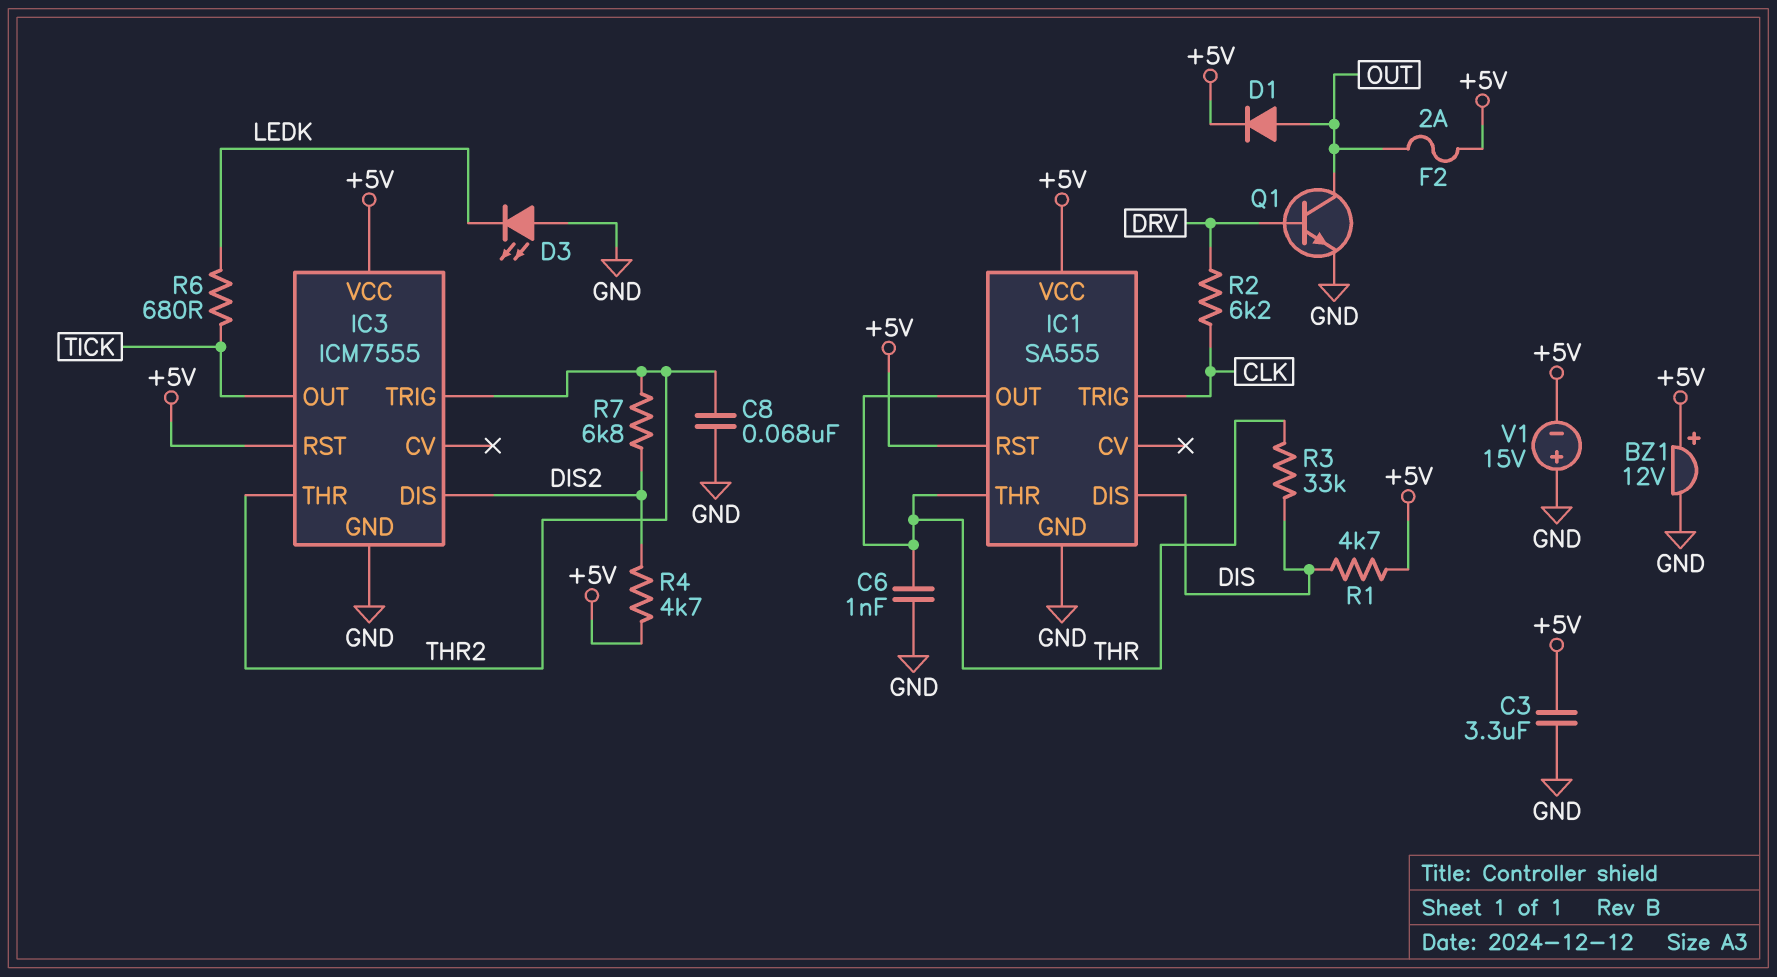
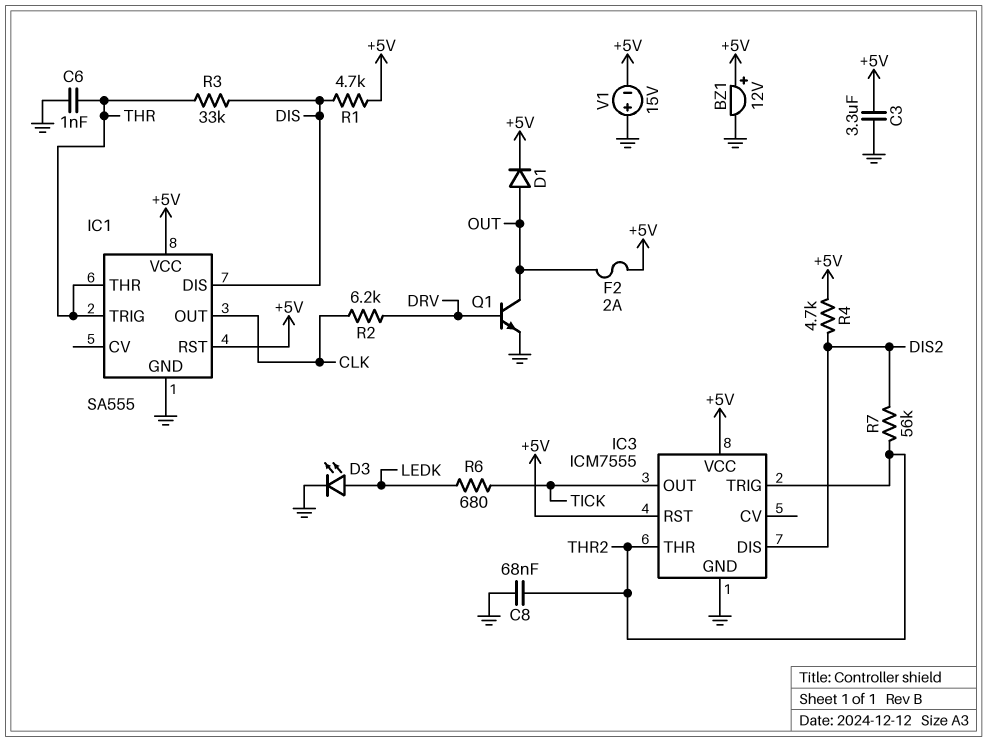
D3: LED (A GND, K LEDK) -> LED (A LEDK, K GND)
IC1 pin OUT: THR -> CLK
IC1 pin TRIG: CLK -> THR
R7: 6.8k (DIS2, THR2) -> 56k (DIS2, THR2)

